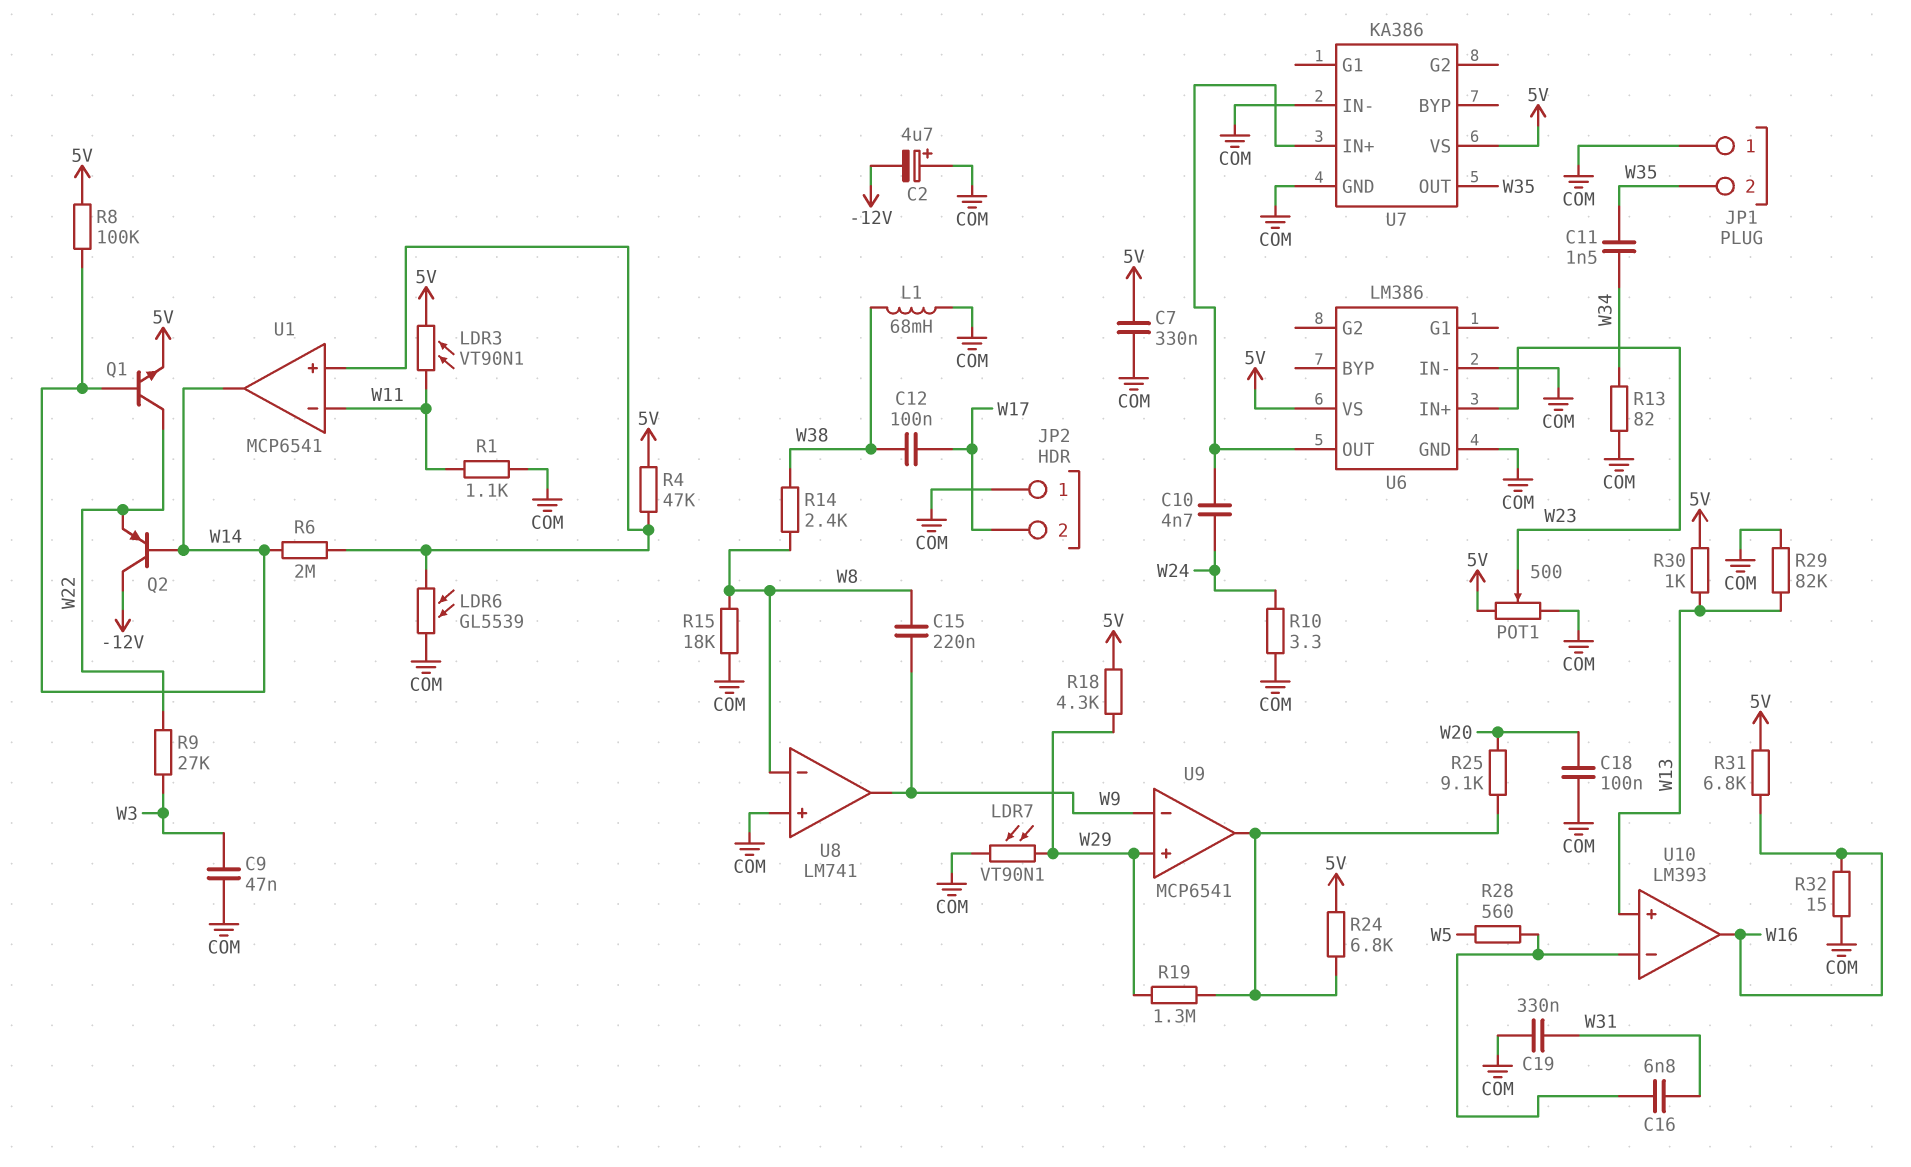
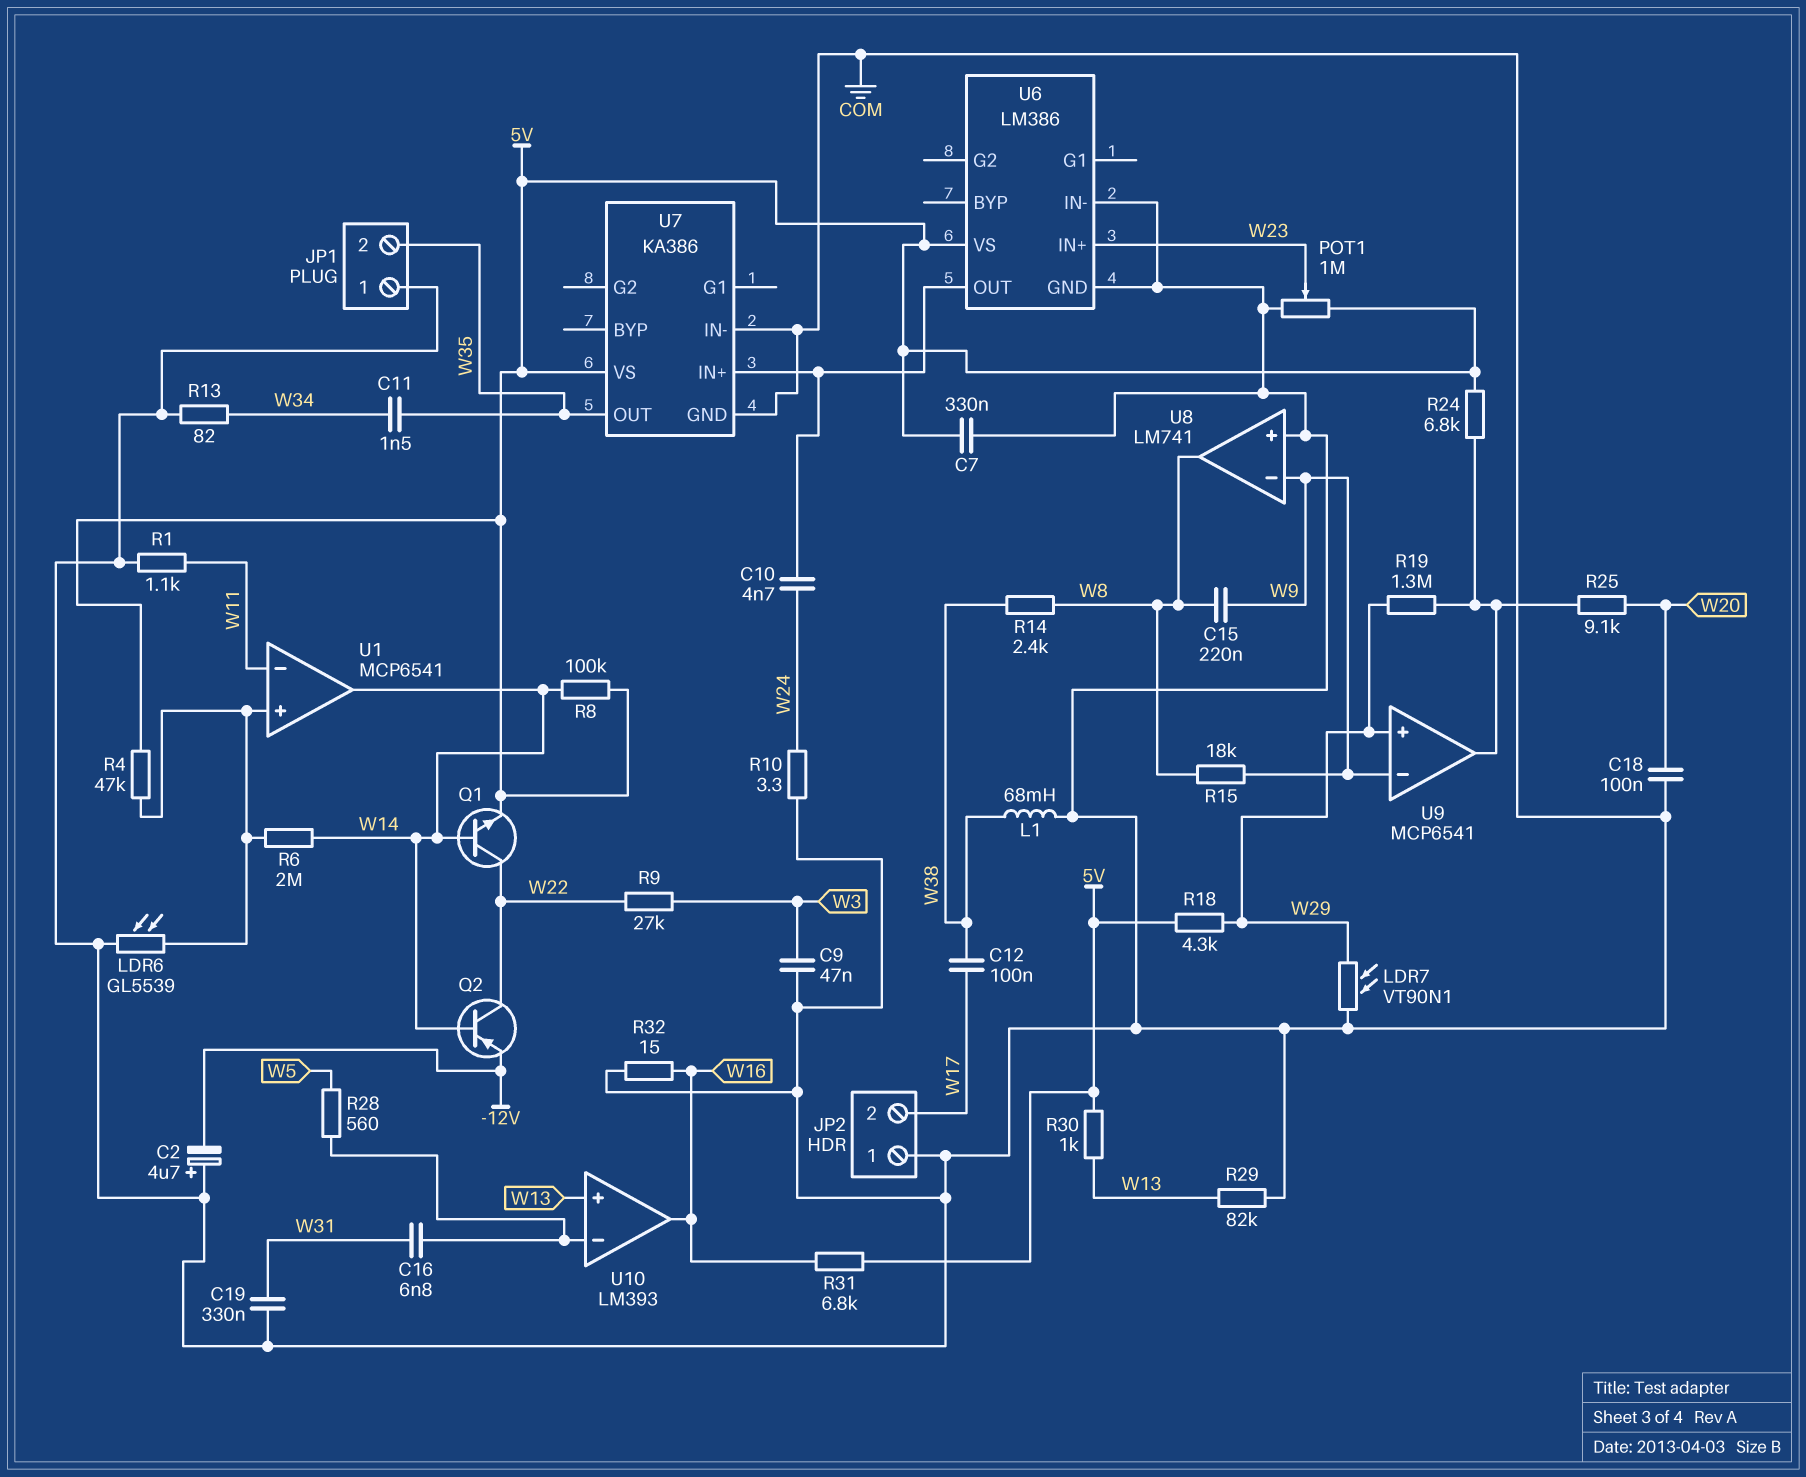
LDR3: VT90N1 (5V, W11) -> none
POT1: 500 (5V, COM, wiper W23) -> 1M (5V, COM, wiper W23)
Q2: PNP (B W14, C -12V, E W22) -> PNP (B W14, C W22, E -12V)
R15: 18k (COM, W8) -> 18k (W8, W9)
U8 pin in-: W8 -> W9
U8 pin out: W9 -> W8

